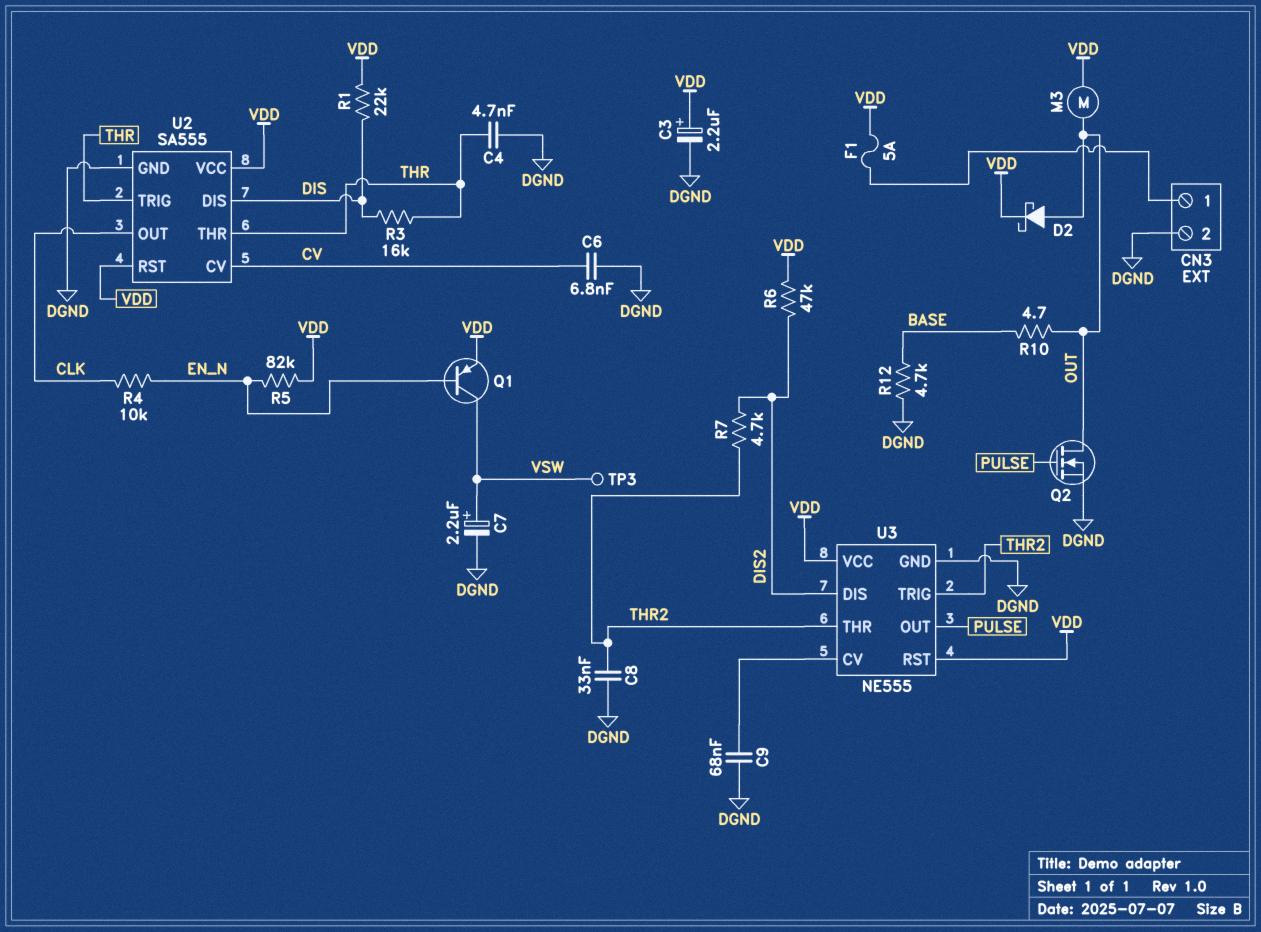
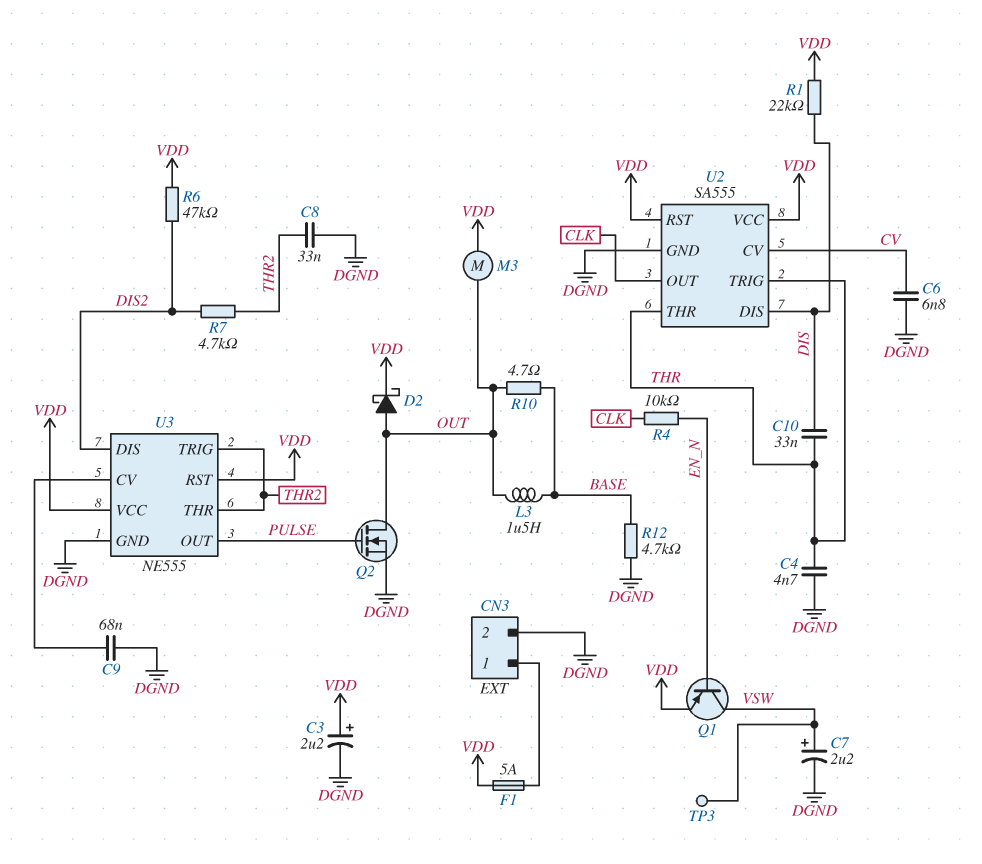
C10: none -> 33nF (DIS, THR)
L3: none -> 1.5uH (BASE, OUT)
R3: 16k (DIS, THR) -> none
R5: 82k (EN_N, VDD) -> none

